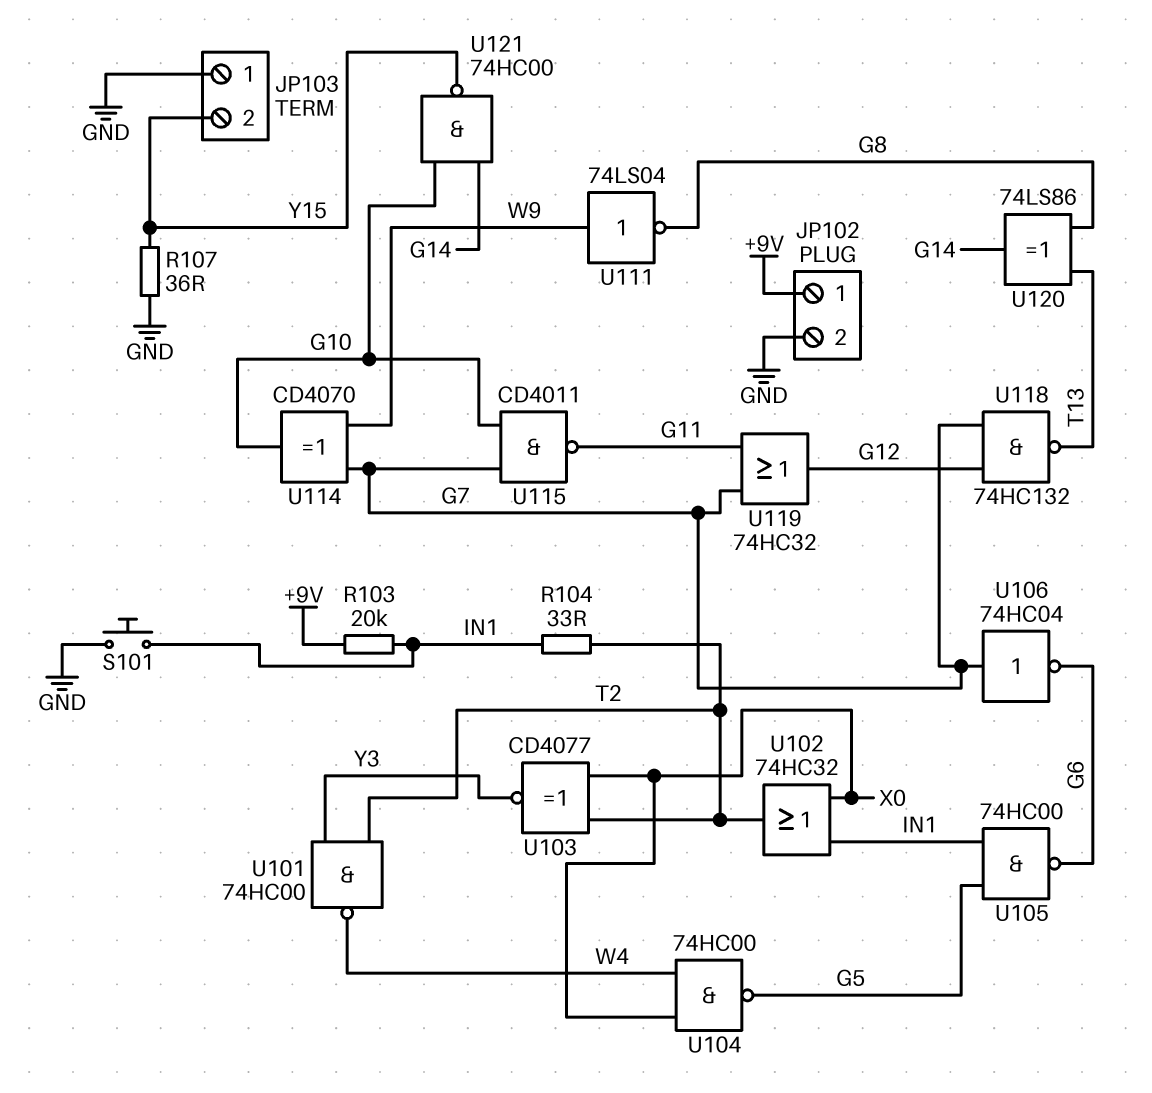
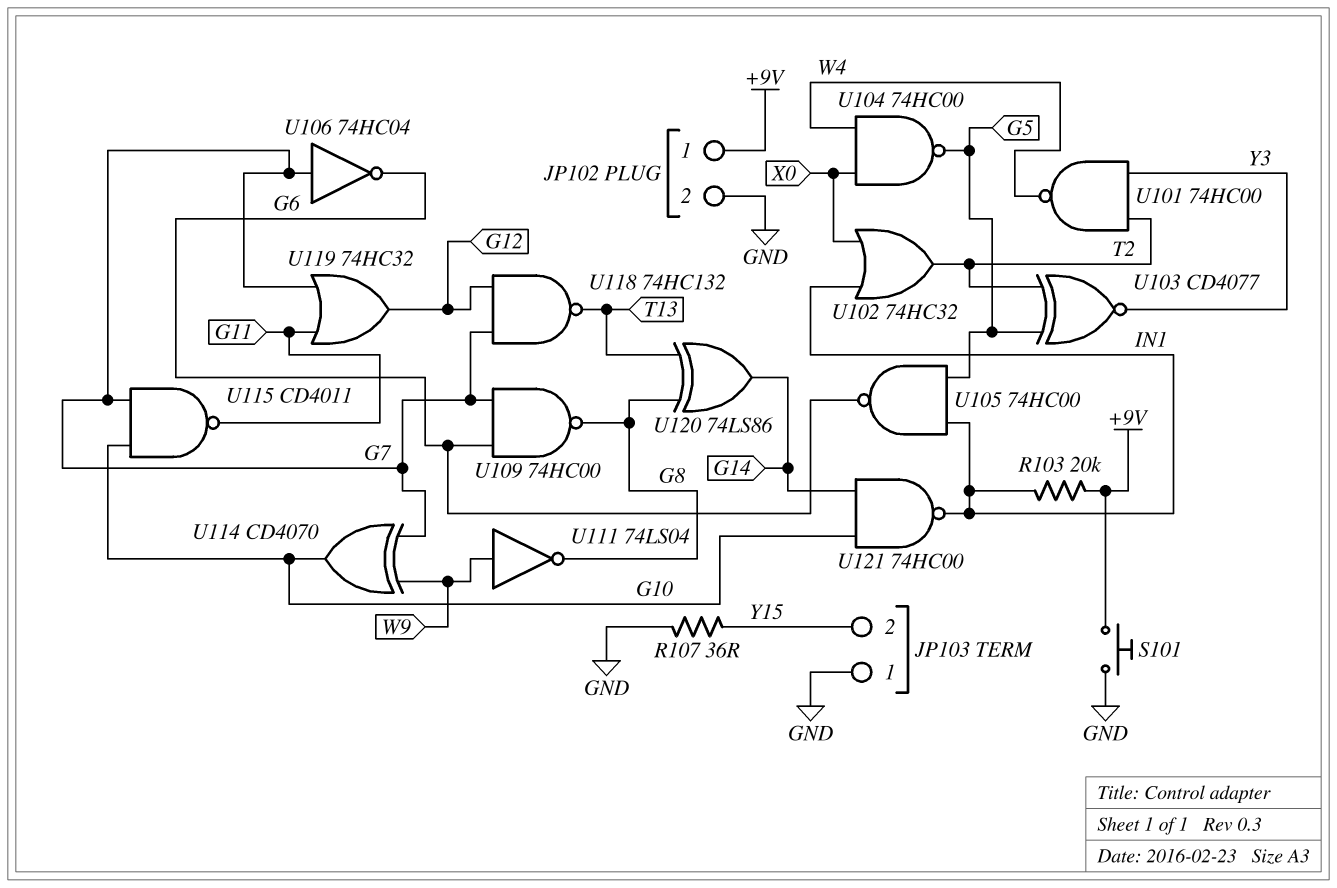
R104: 33 (IN1, T2) -> none
S101: button (GND, IN1) -> button (+9V, GND)
U103: XNOR CD4077 (in T2, in X0, out Y3) -> XNOR CD4077 (in G5, in T2, out Y3)
U109: none -> NAND 74HC00 (in G6, in G7, out G8)
U121: NAND 74HC00 (in G10, in G14, out Y15) -> NAND 74HC00 (in G10, in G14, out IN1)

